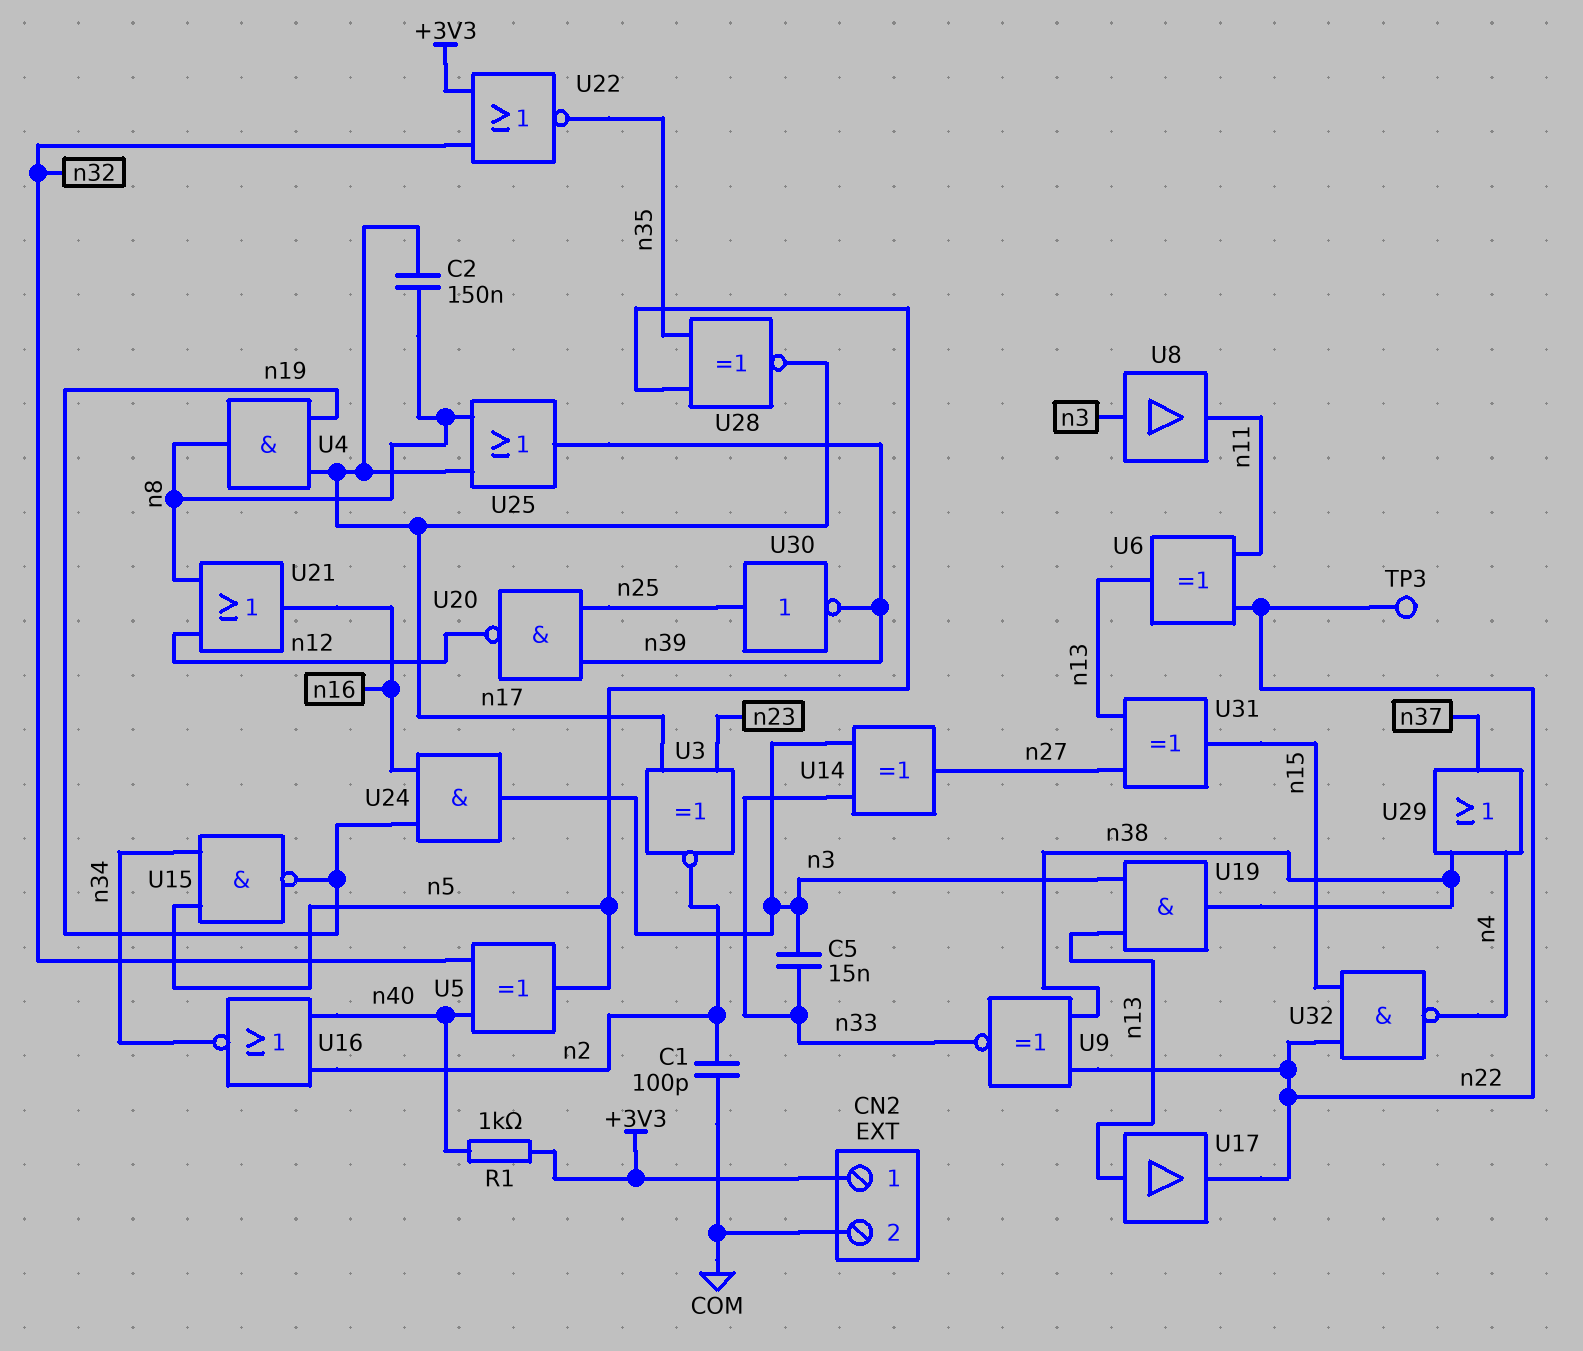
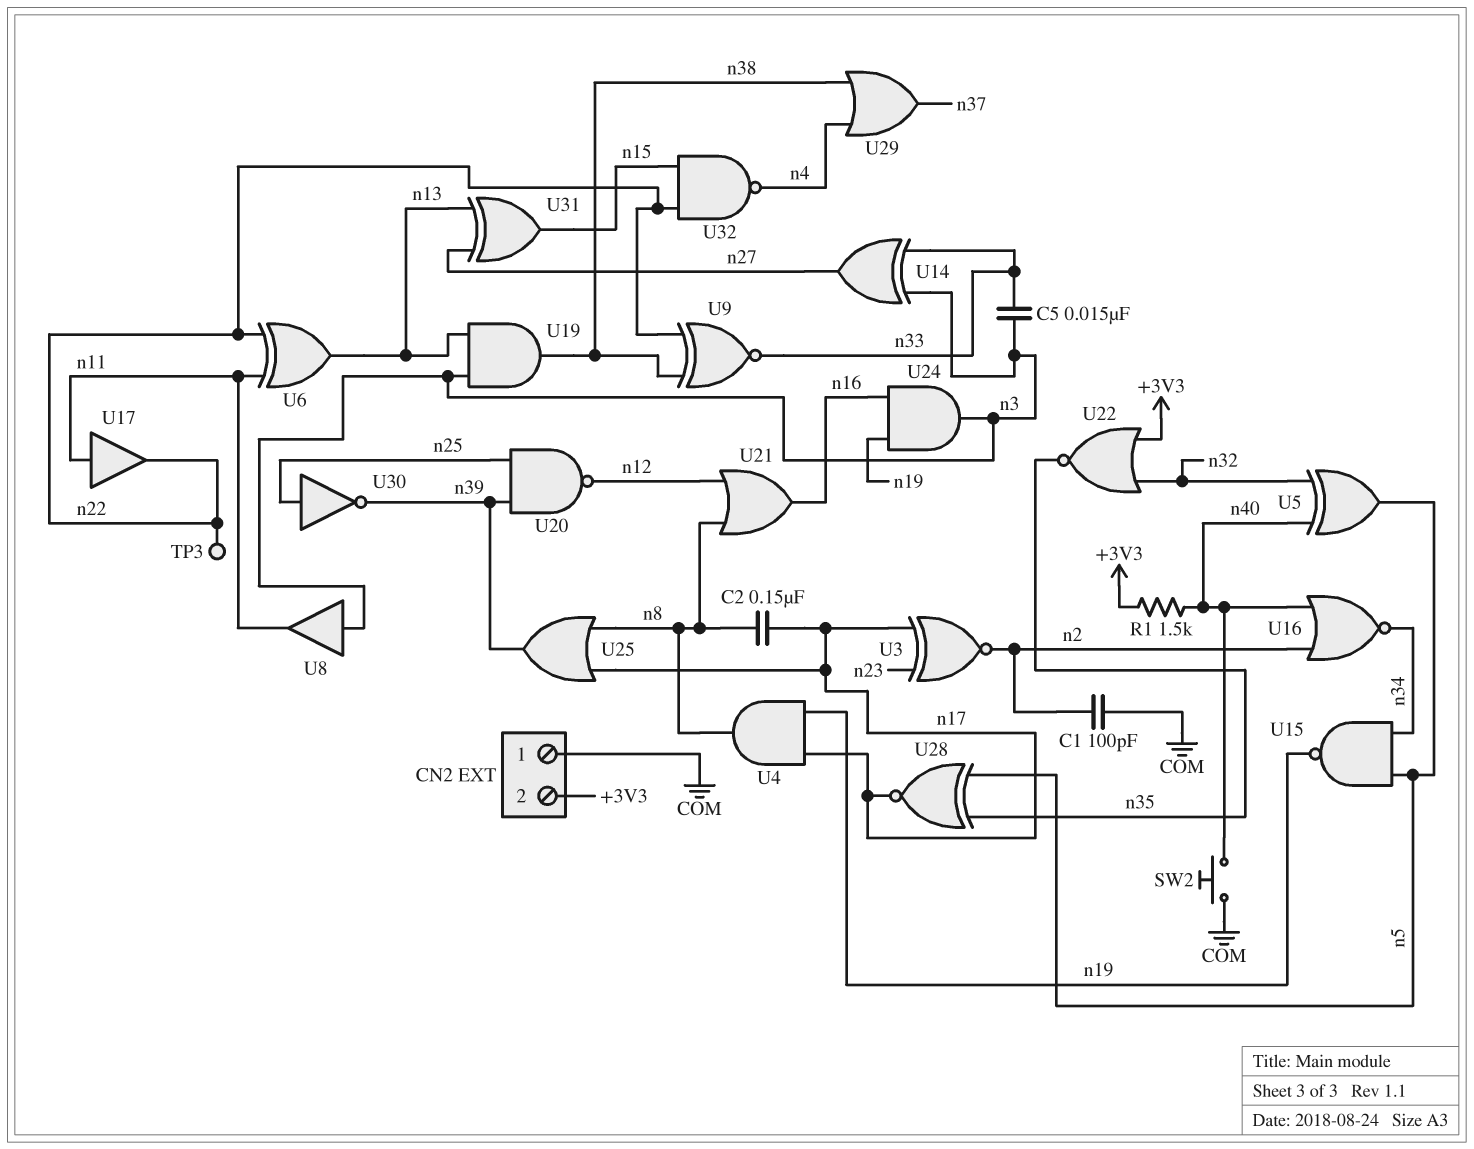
CN2 pin 1: +3V3 -> COM
CN2 pin 2: COM -> +3V3
R1: 1k (+3V3, n40) -> 1.5k (+3V3, n40)
SW2: none -> button (COM, n40)
U17: buffer (in n13, out n22) -> buffer (in n11, out n22)

